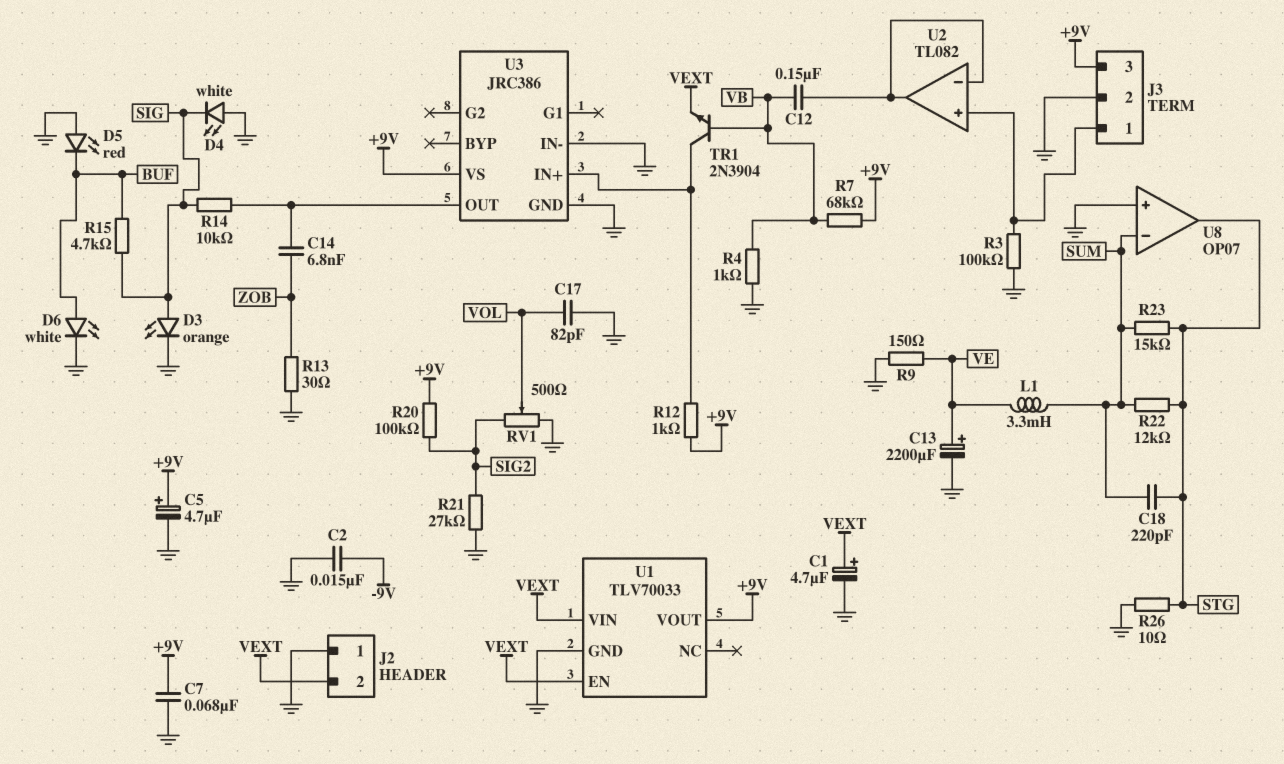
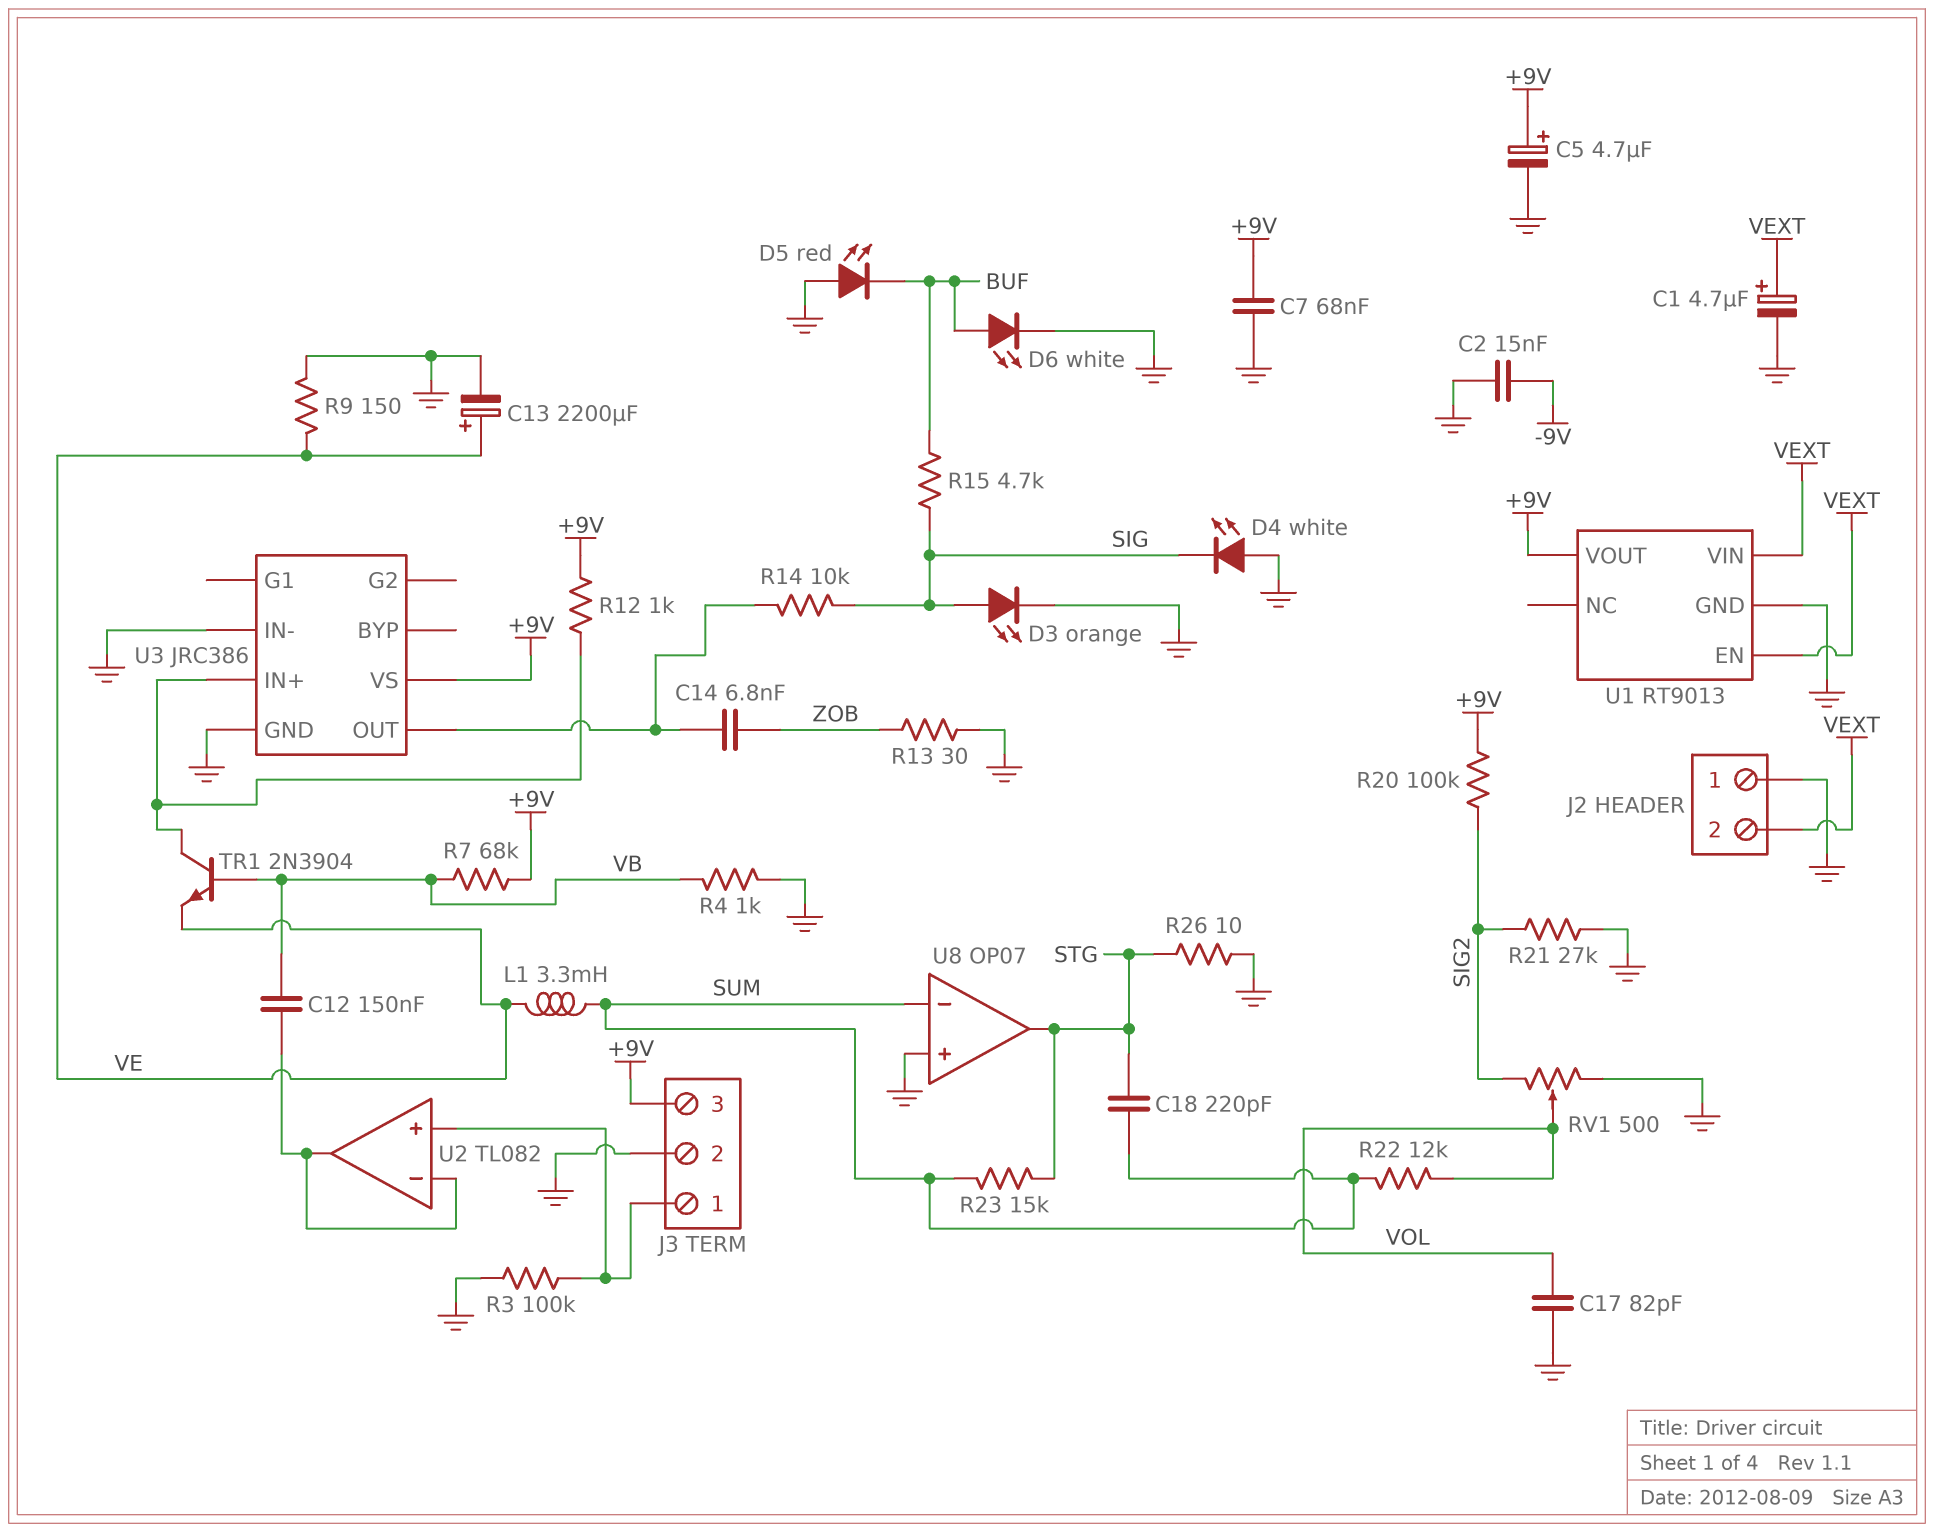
R22: 12k (STG, SUM) -> 12k (SUM, VOL)
TR1: NPN 2N3904 (B VB, C U3/IN+, E VEXT) -> NPN 2N3904 (B VB, C U3/IN+, E VE)
U1: TLV70033 -> RT9013

